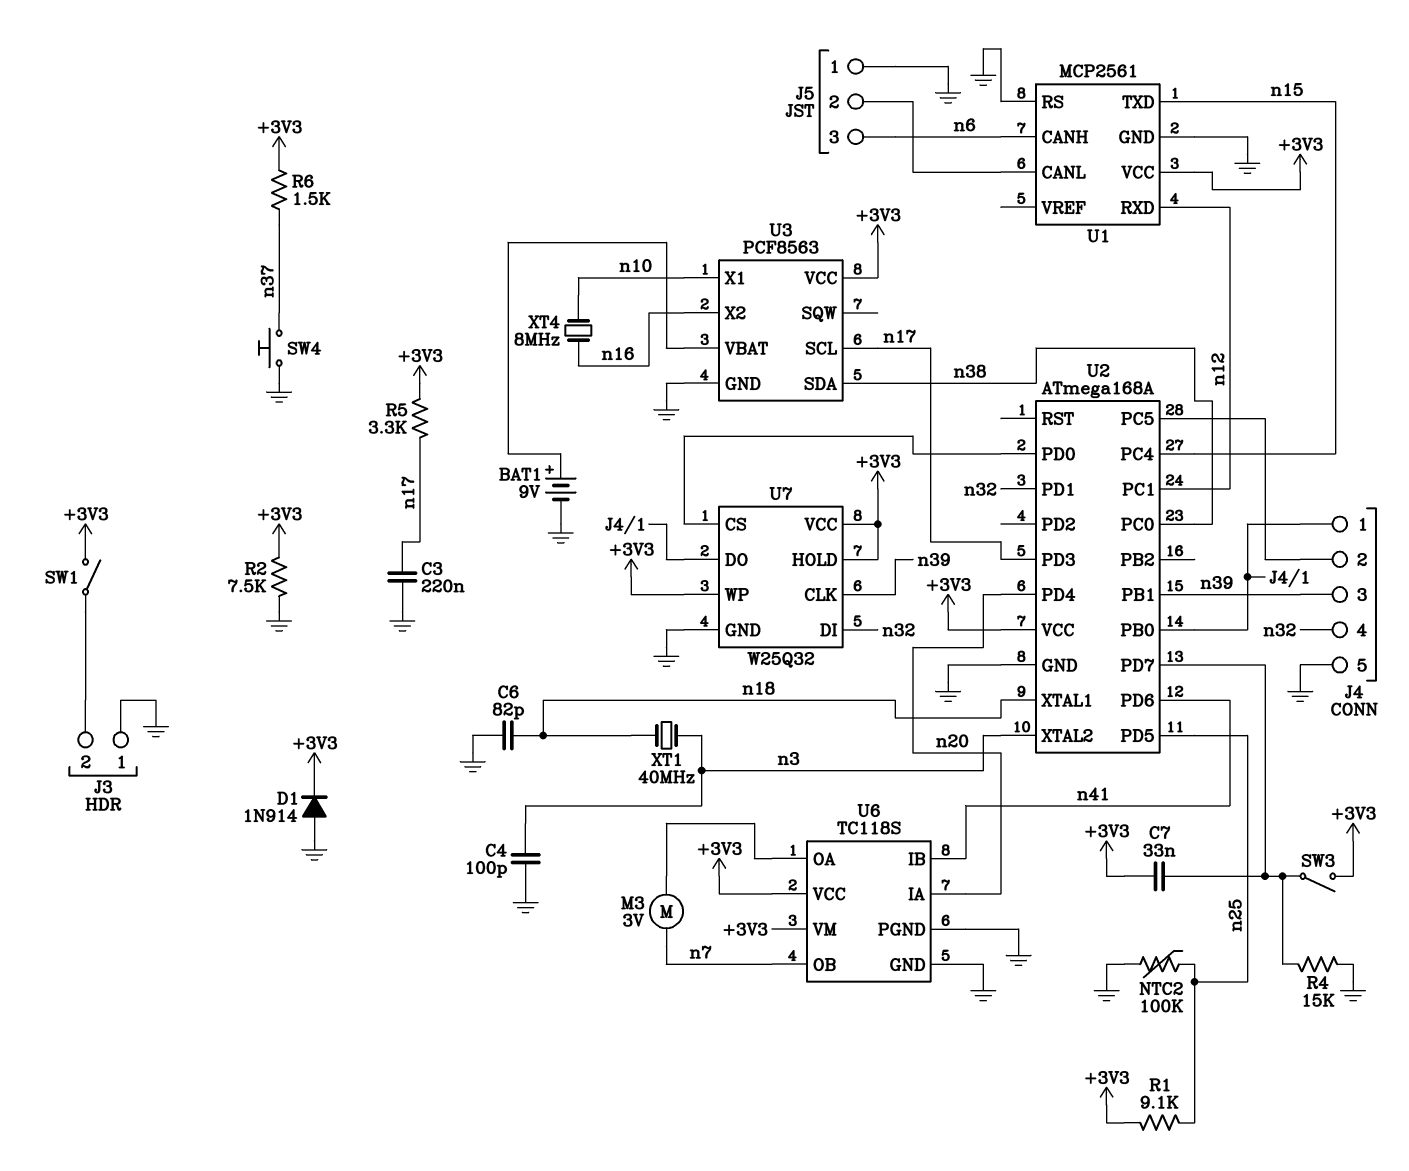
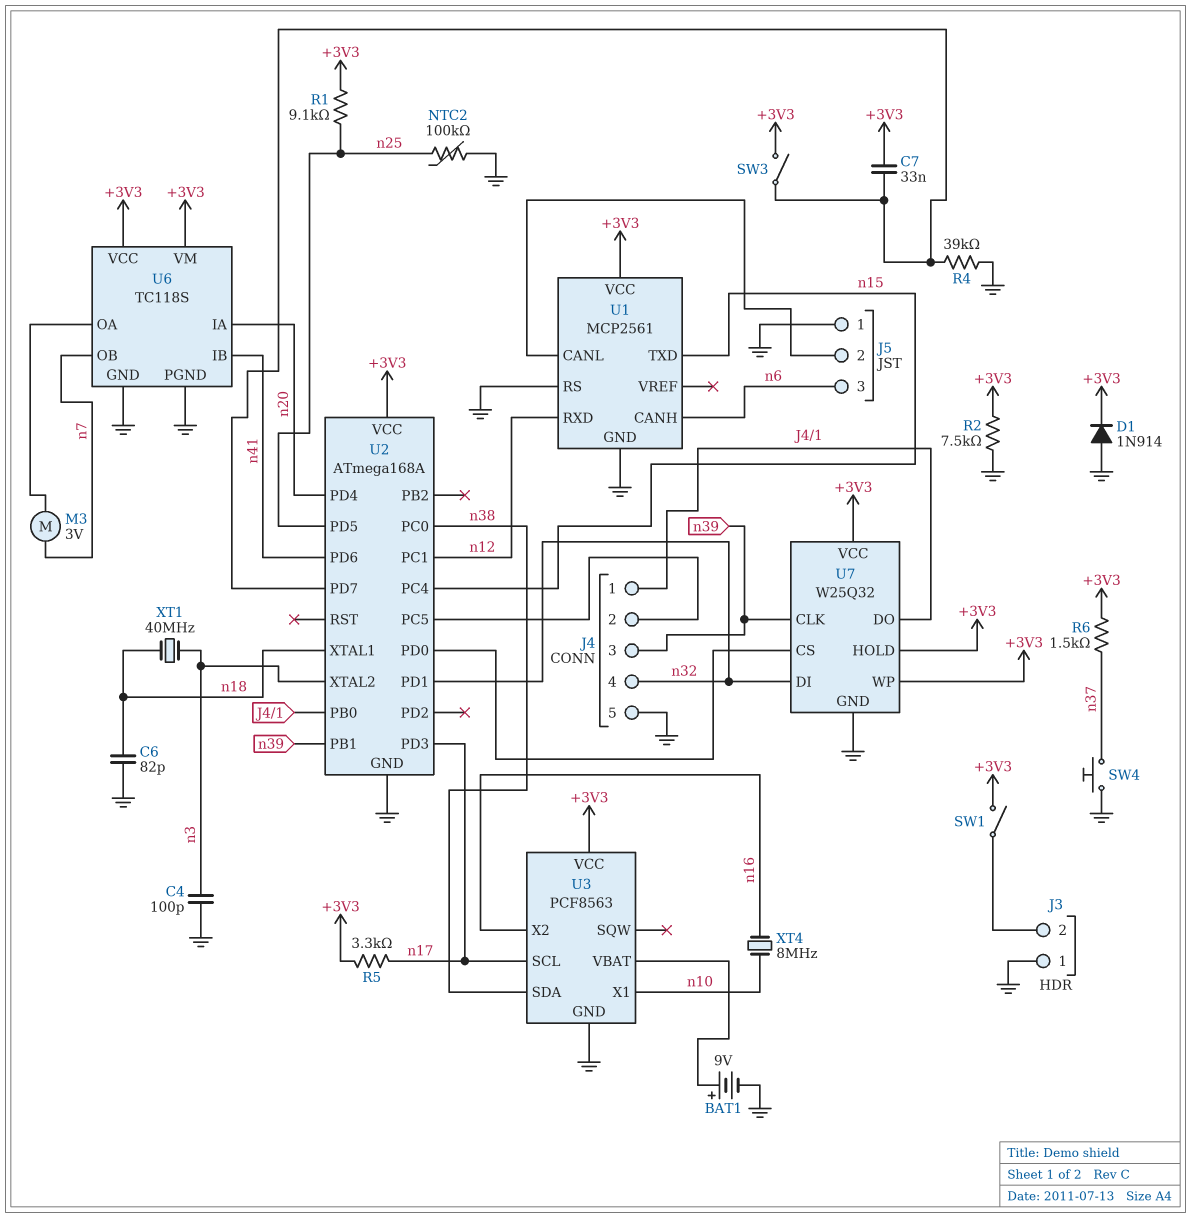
C3: 220nF (GND, n17) -> none
R4: 15k (GND, U2/PD7) -> 39k (GND, U2/PD7)

